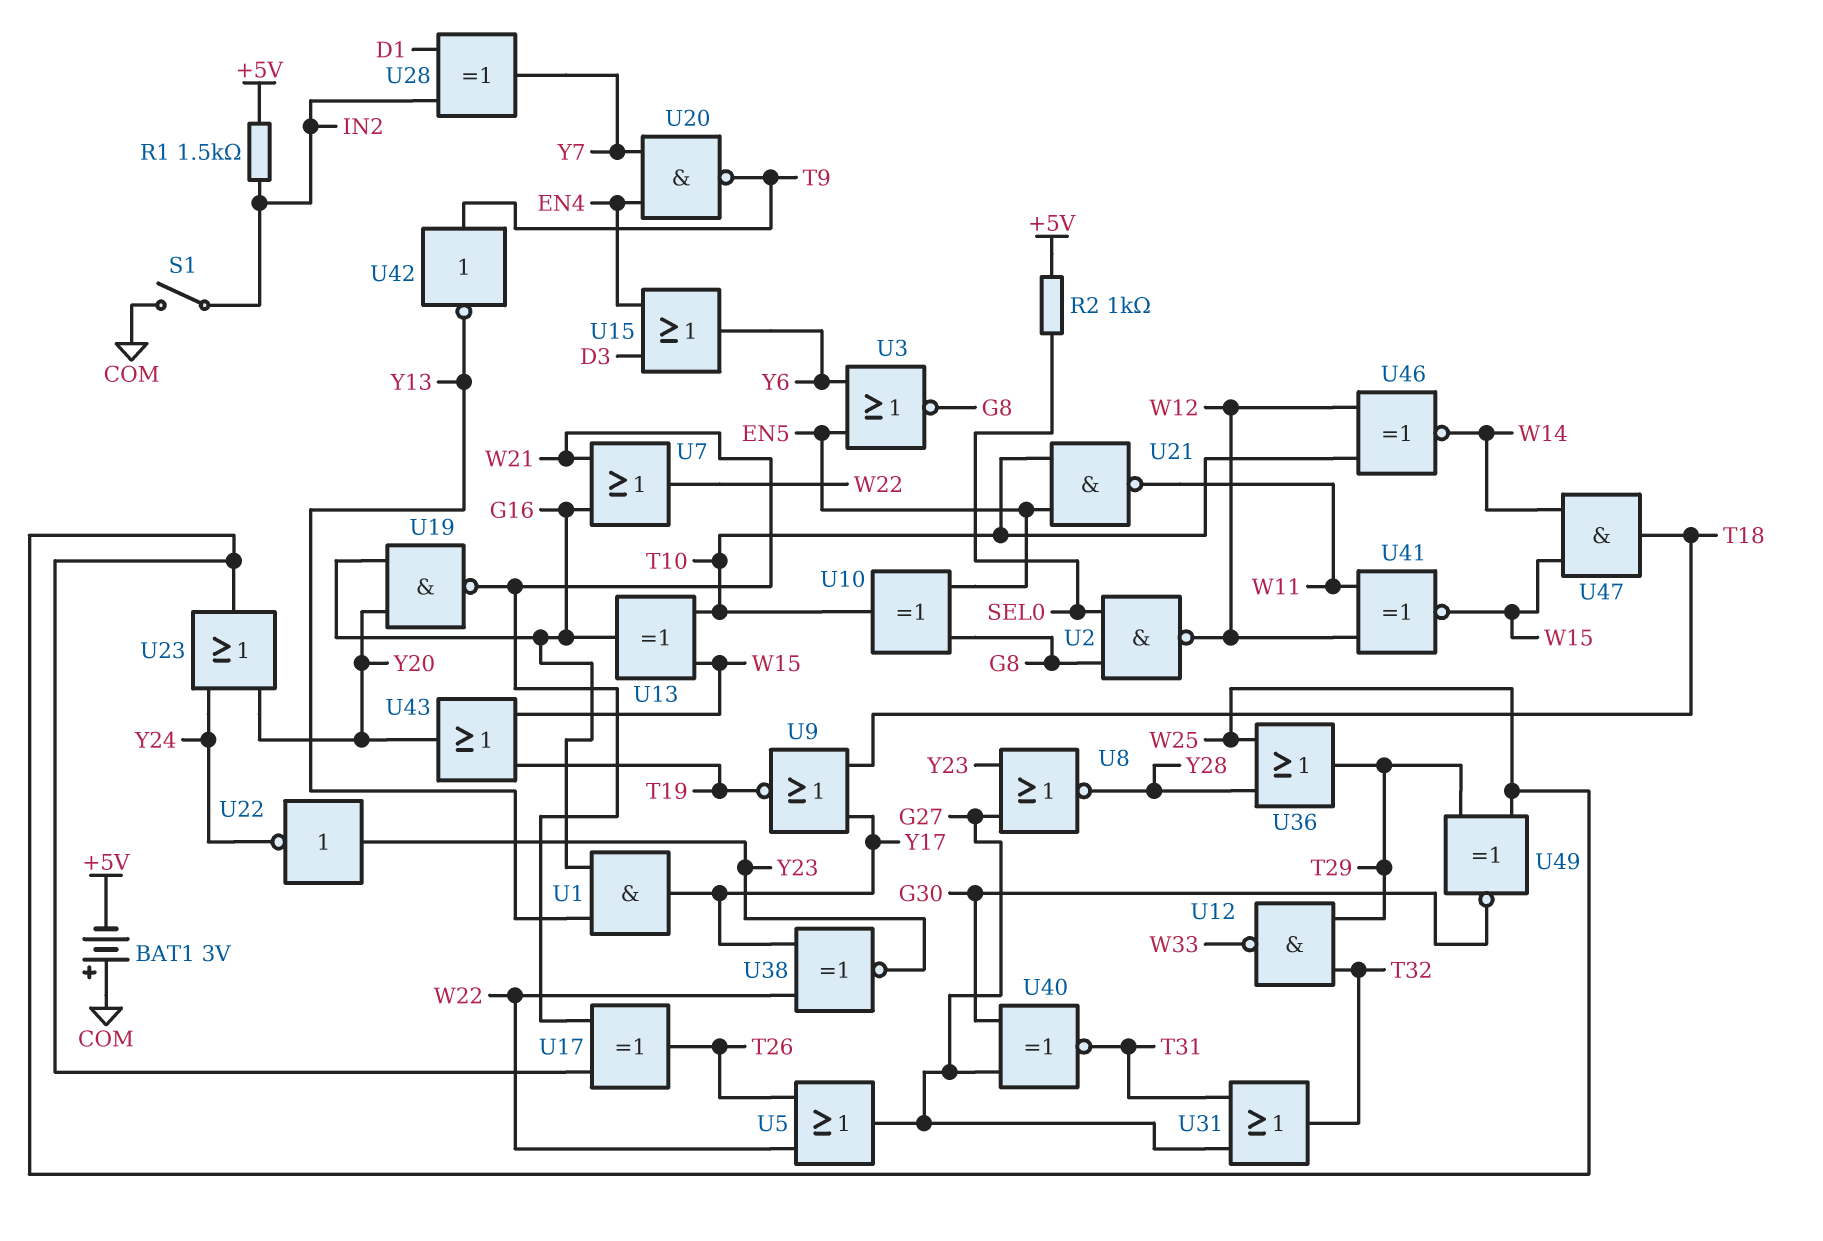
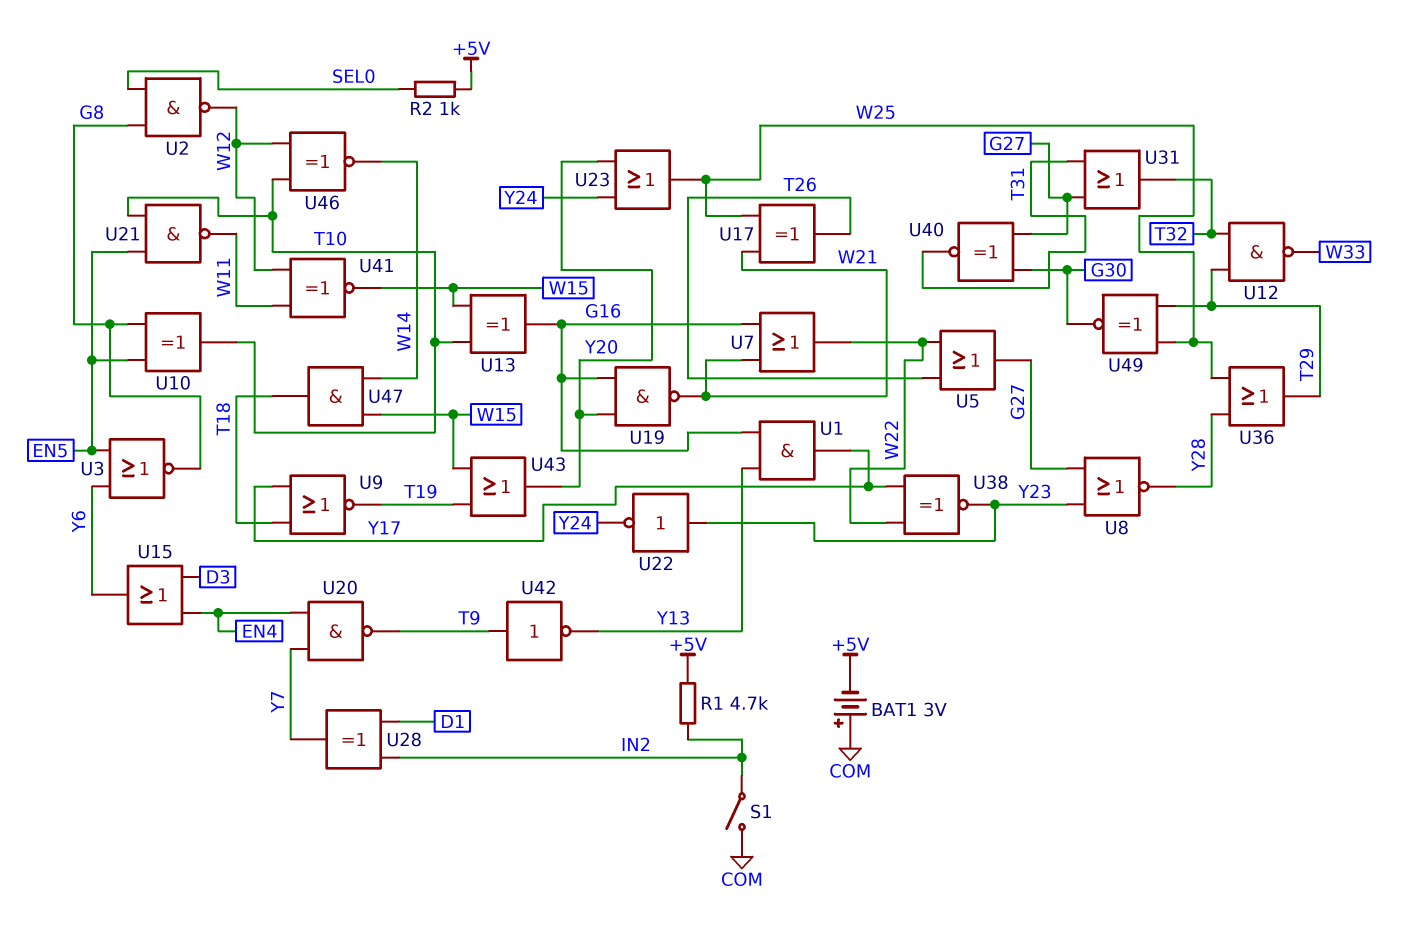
R1: 1.5k (+5V, IN2) -> 4.7k (+5V, IN2)

